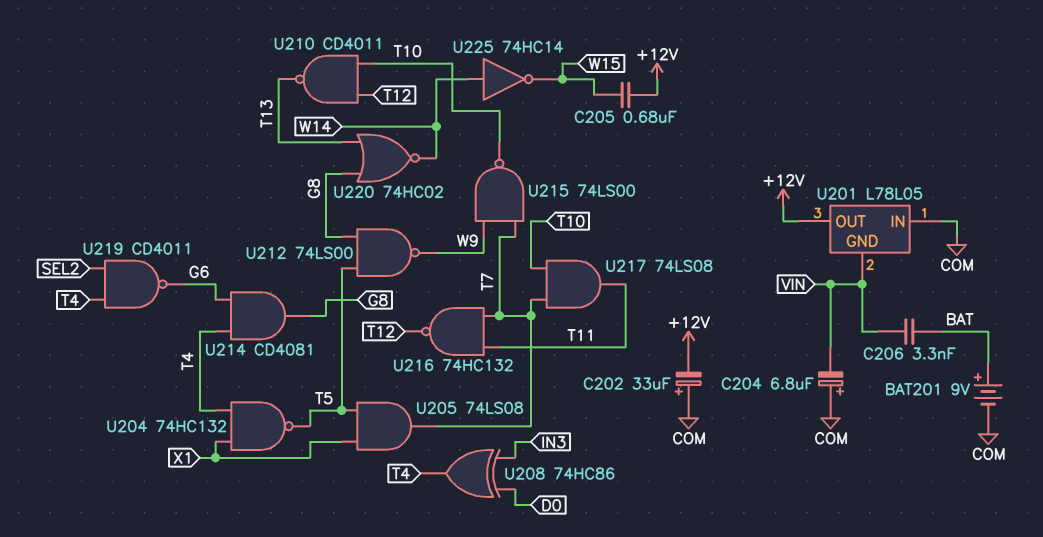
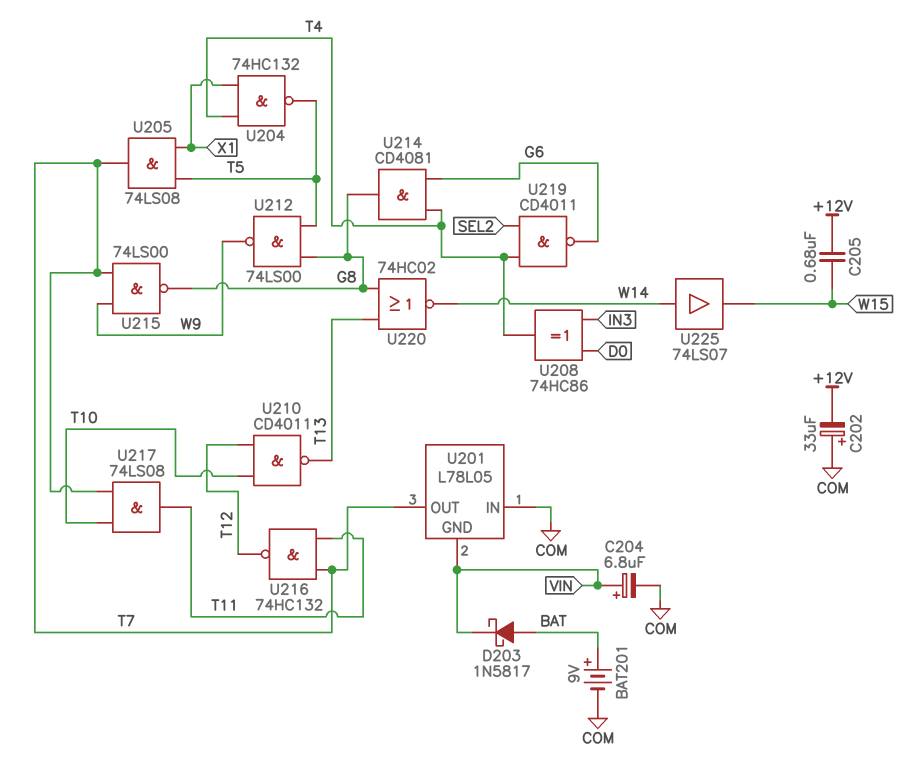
C204: 6.8uF (plus COM, minus VIN) -> 6.8uF (plus VIN, minus COM)
C206: 3.3nF (BAT, VIN) -> none
D203: none -> schottky 1N5817 (A BAT, K VIN)
U201 pin OUT: +12V -> T7
U215: NAND 74LS00 (in T7, in W9, out T10) -> NAND 74LS00 (in T7, in W9, out G8)
U225: NOT 74HC14 (in W14, out W15) -> buffer 74LS07 (in W14, out W15)

